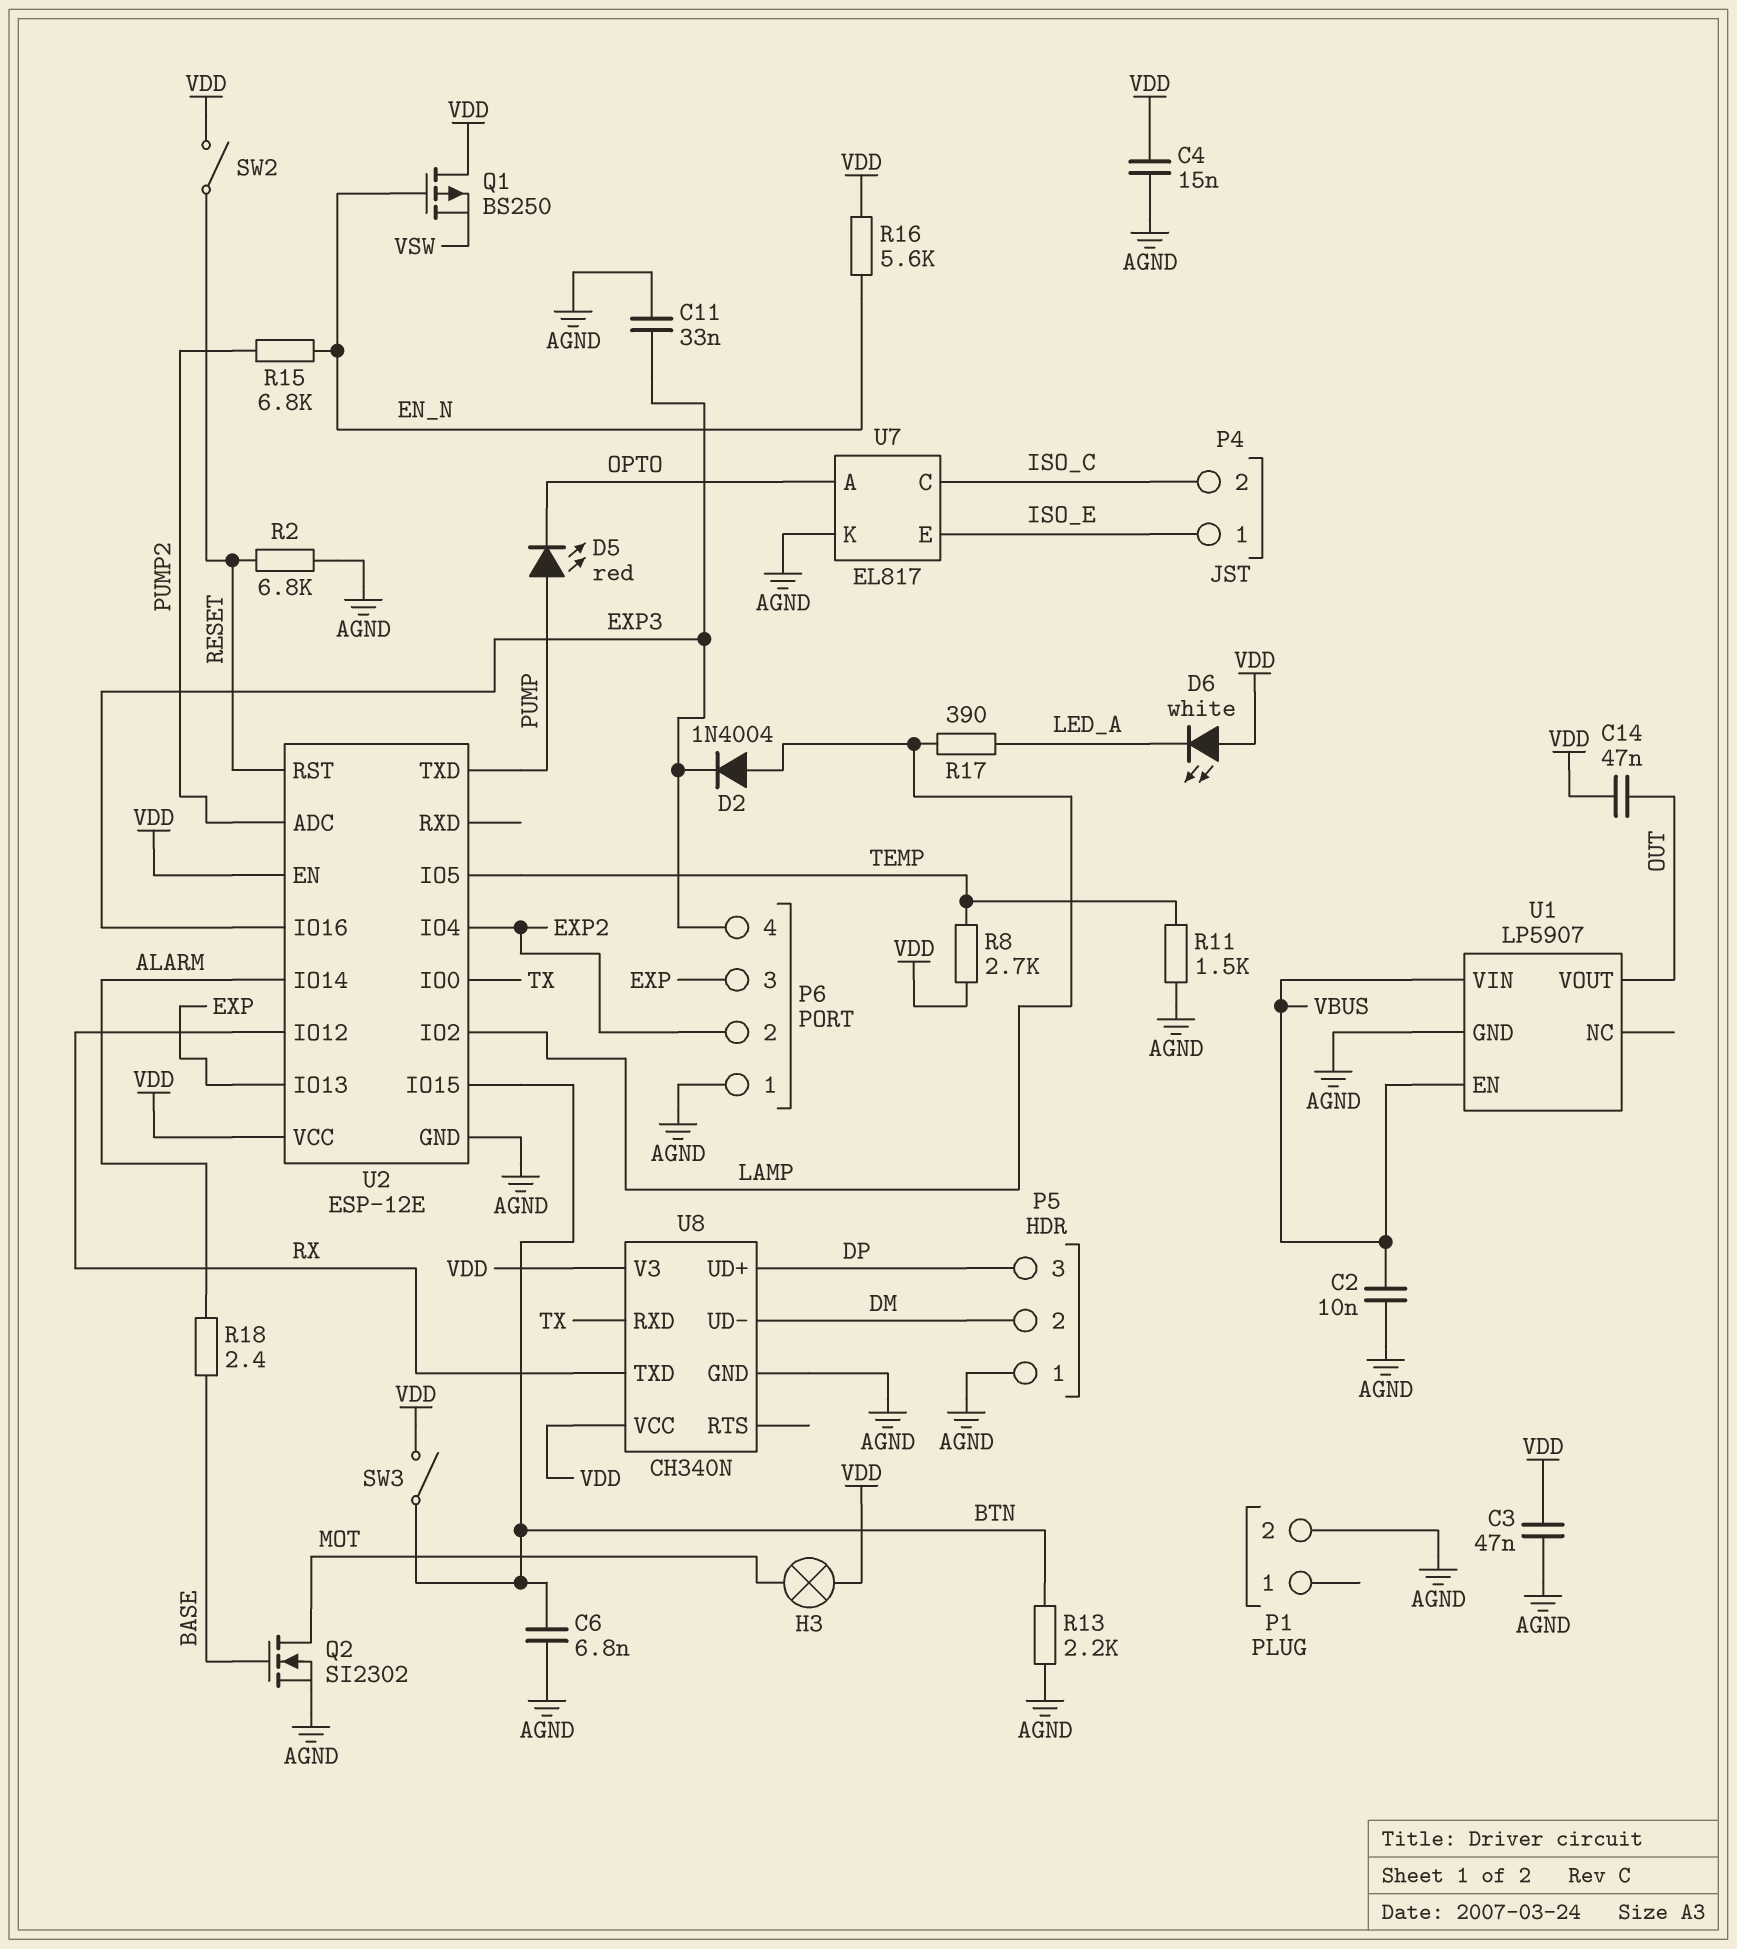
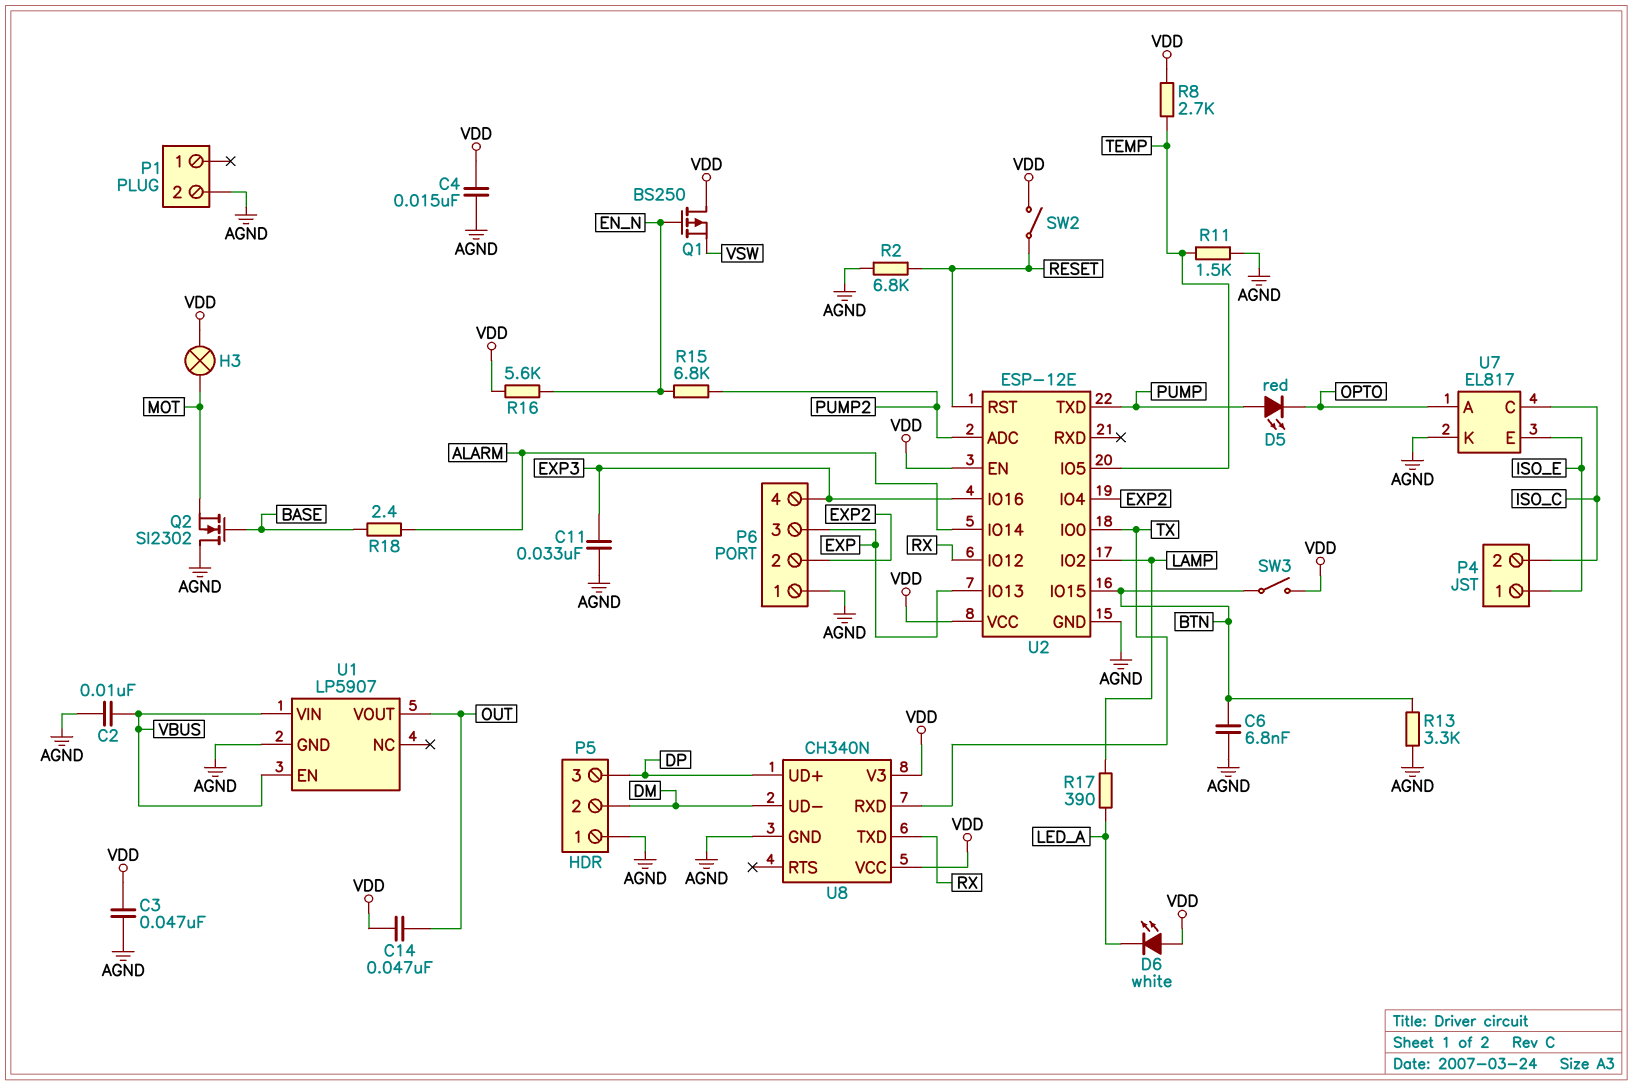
D2: diode 1N4004 (A LAMP, K EXP3) -> none
Q2: NMOS SI2302 (G BASE, D MOT, S AGND) -> NMOS SI2302 (G BASE, D AGND, S MOT)
R13: 2.2k (AGND, BTN) -> 3.3k (AGND, BTN)

